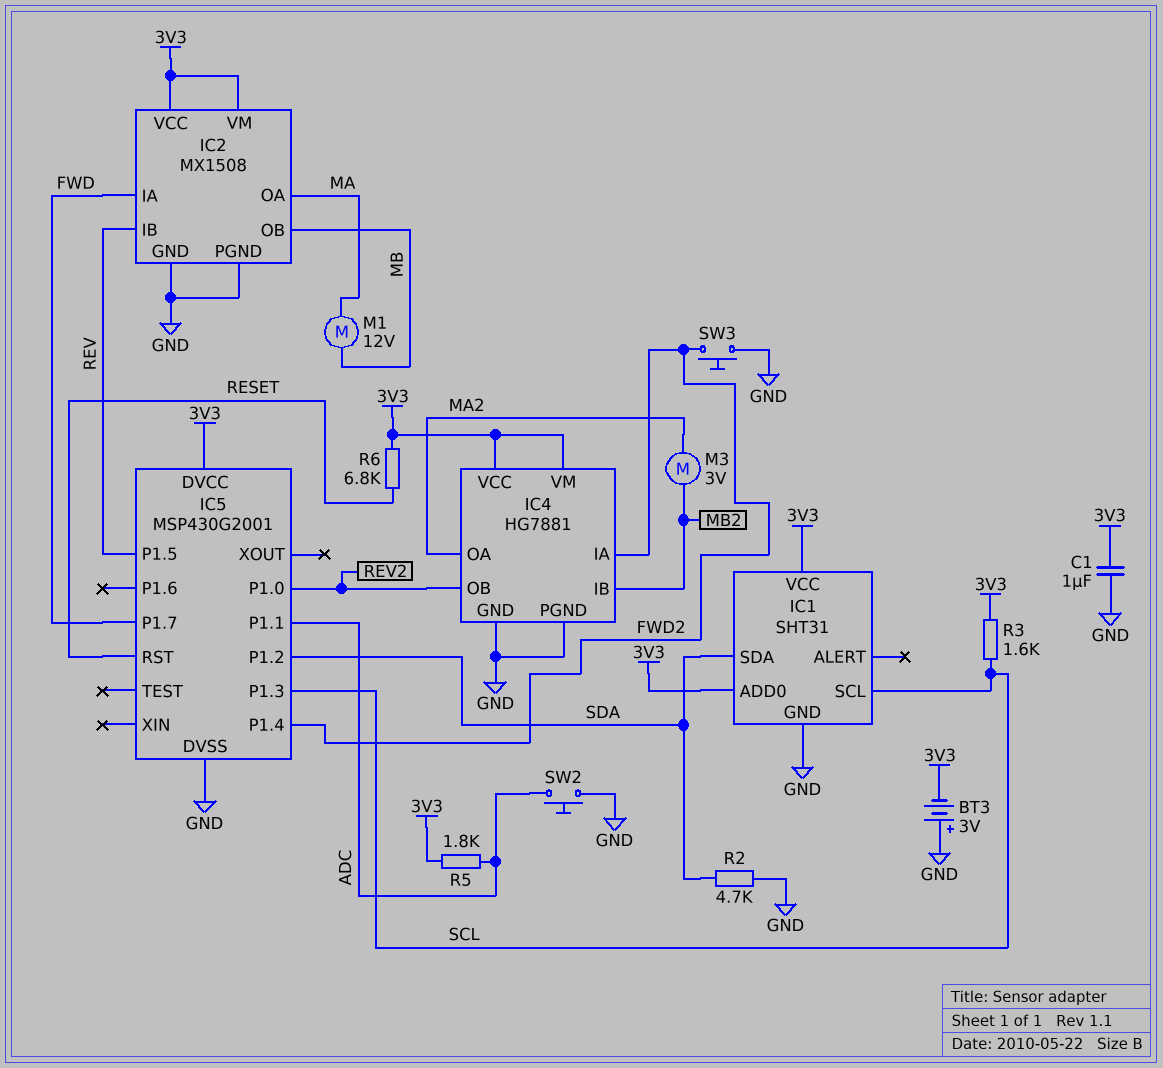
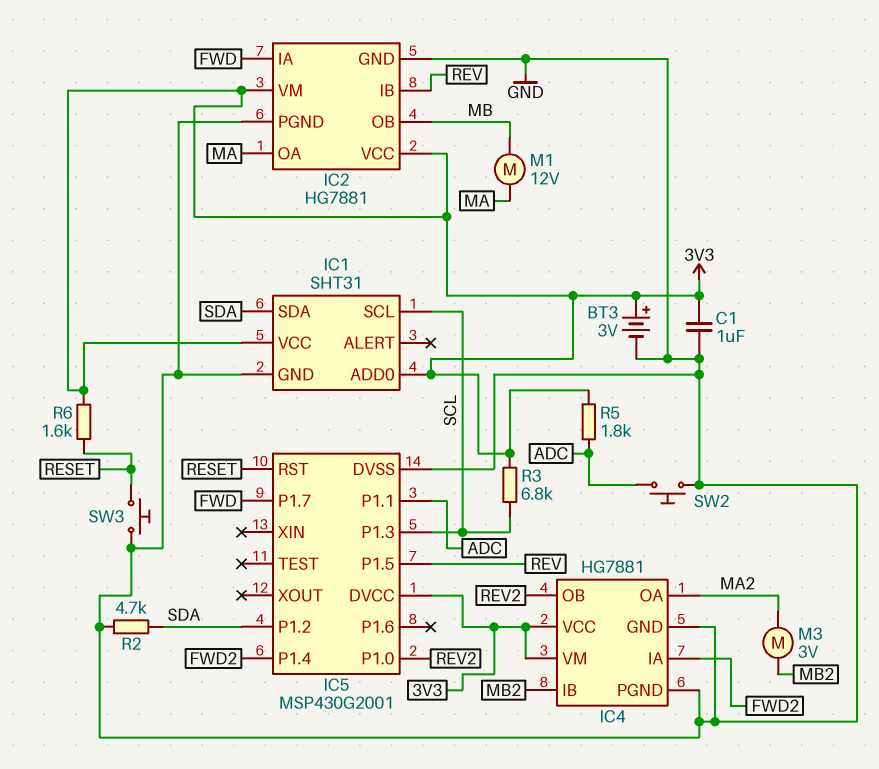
BT3: 3V (plus GND, minus 3V3) -> 3V (plus 3V3, minus GND)
IC2: MX1508 -> HG7881
R3: 1.6k (3V3, SCL) -> 6.8k (3V3, SCL)
R6: 6.8k (3V3, RESET) -> 1.6k (3V3, RESET)
SW3: button (FWD2, GND) -> button (GND, RESET)

